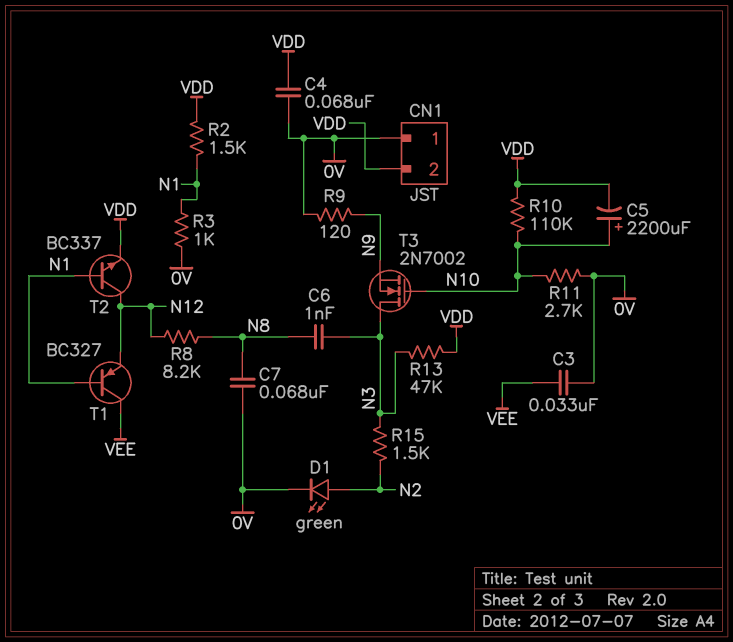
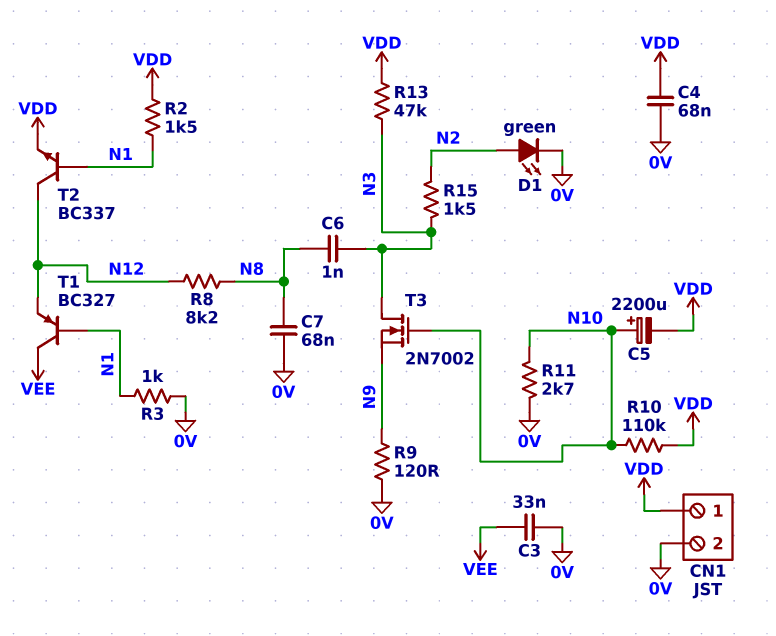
CN1 pin 1: 0V -> VDD
CN1 pin 2: VDD -> 0V

